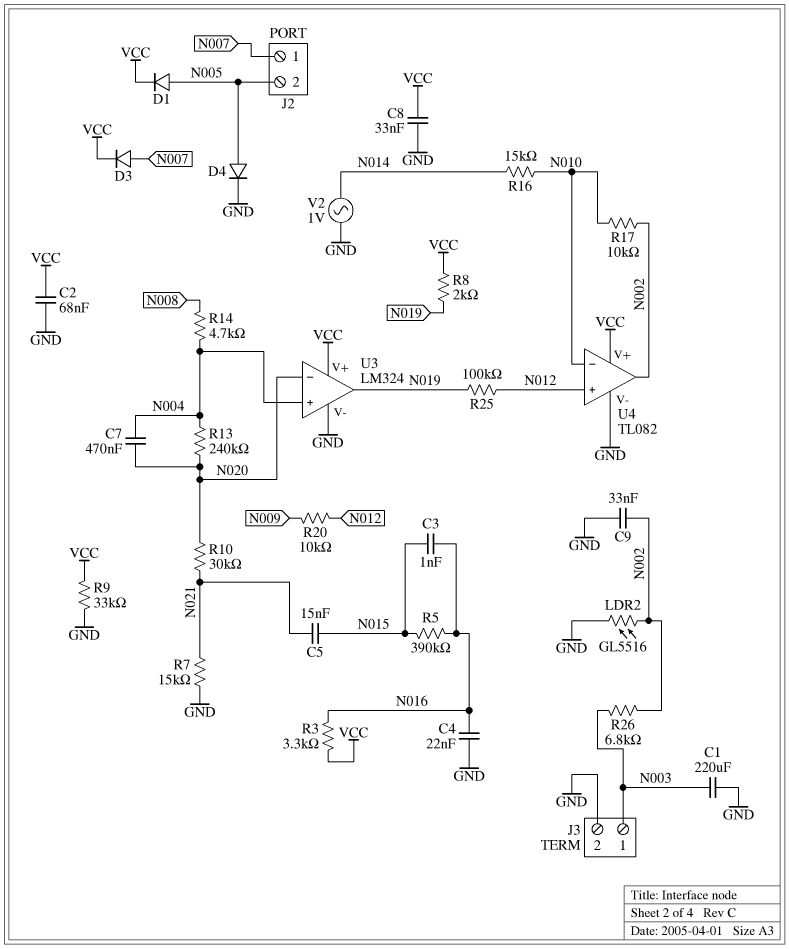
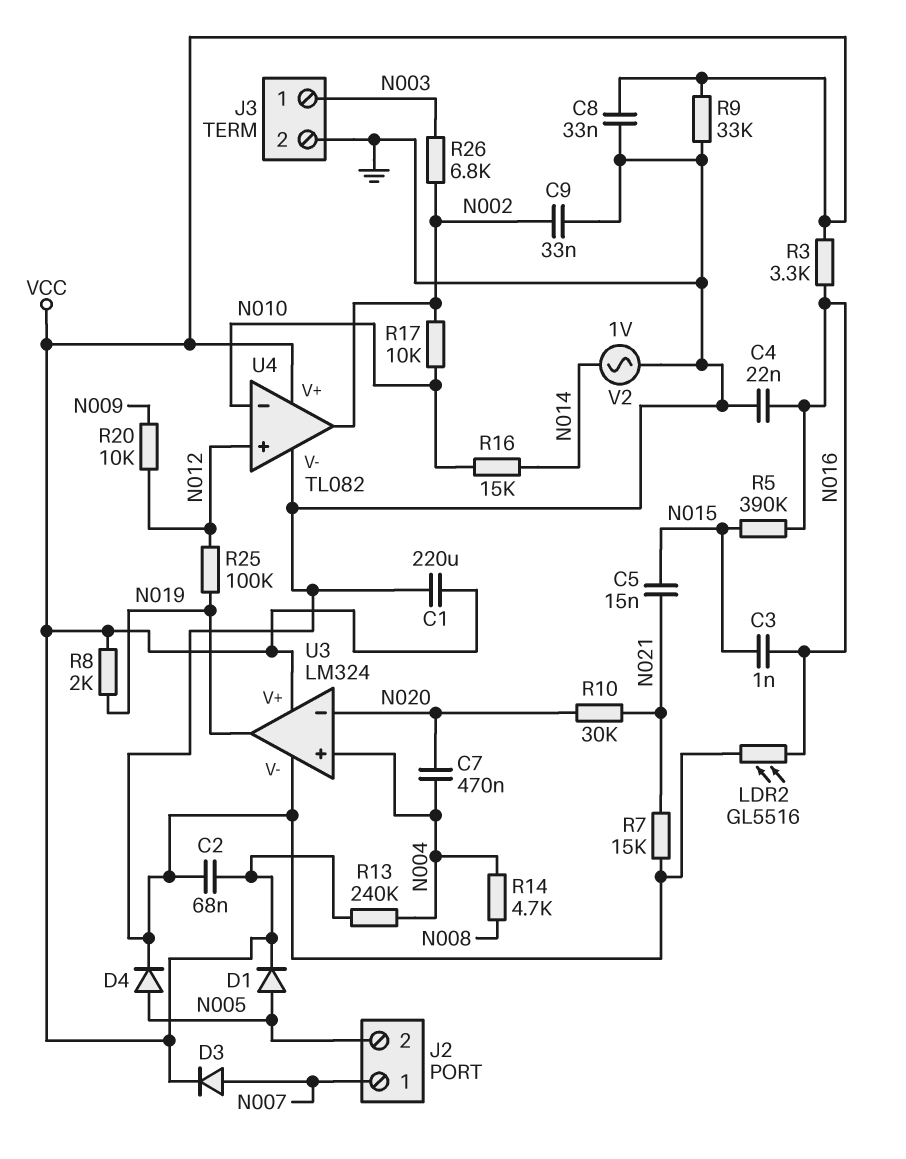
C1: 220uF (GND, N003) -> 220uF (GND, VCC)
LDR2: GL5516 (GND, N002) -> GL5516 (GND, N016)
R13: 240k (N004, N020) -> 240k (N004, VCC)

